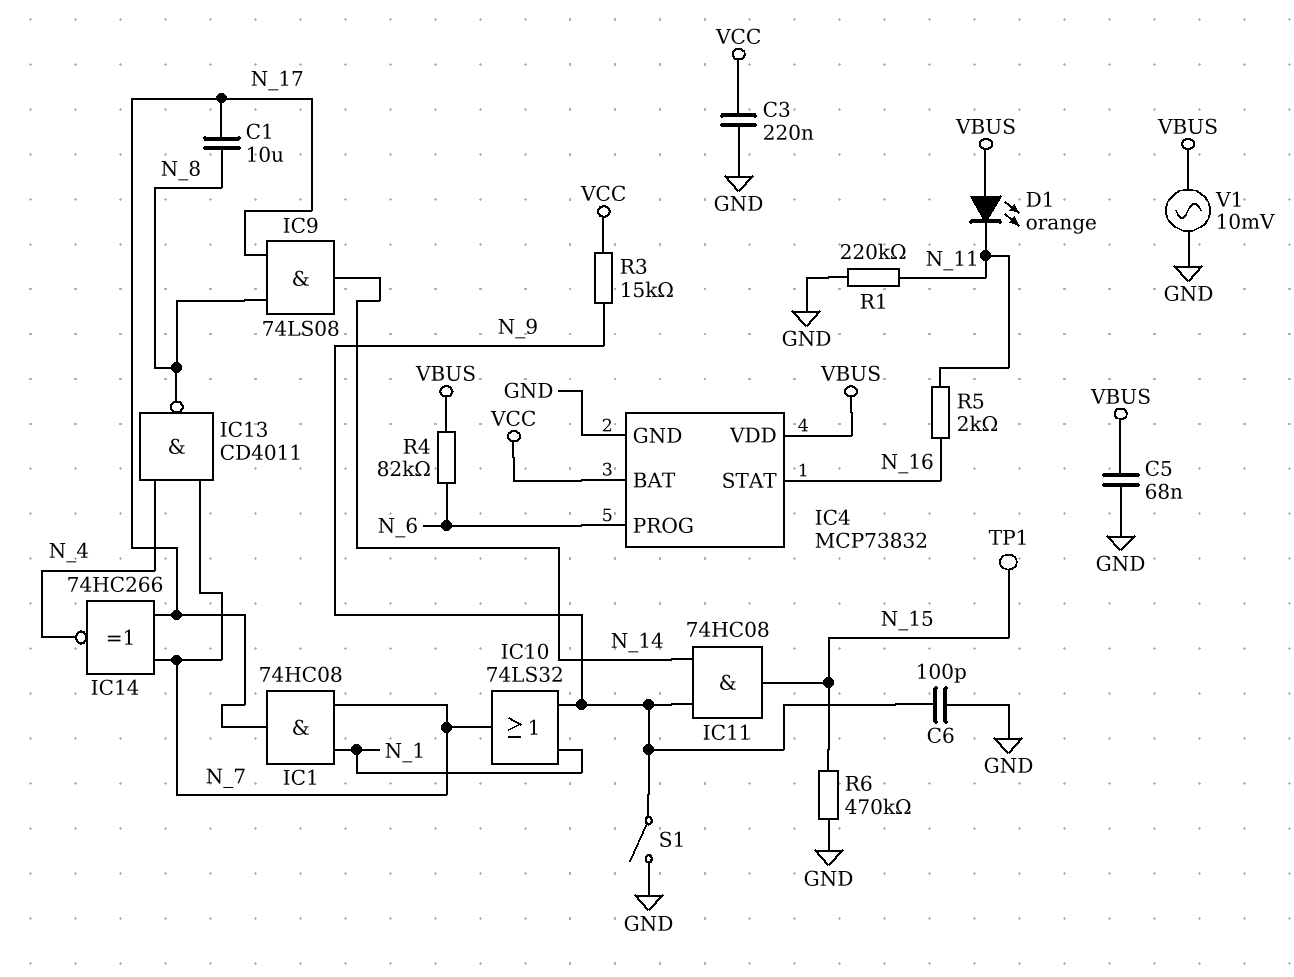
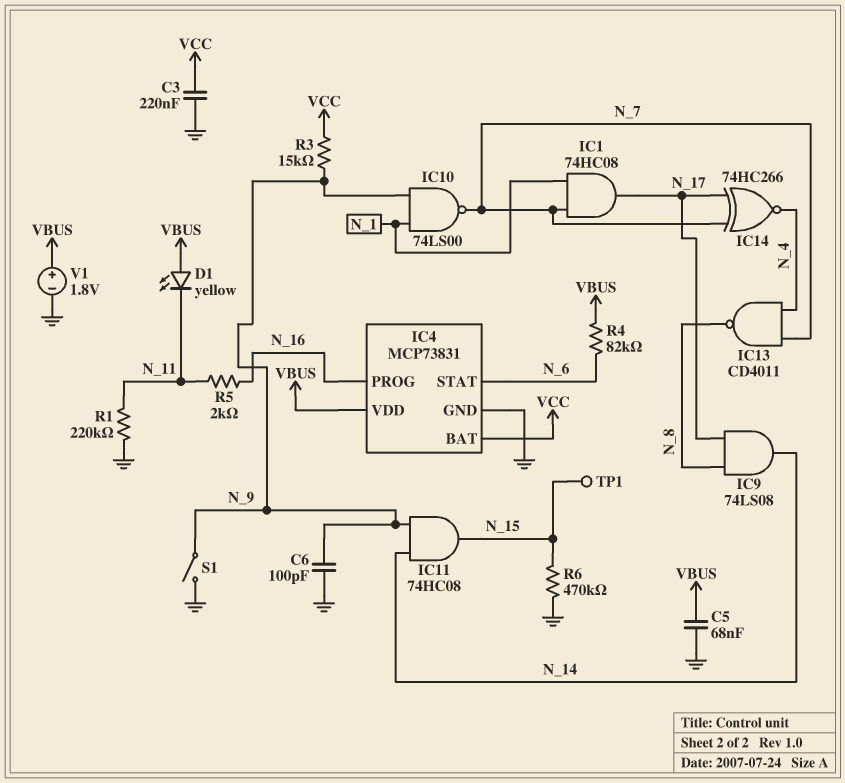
C1: 10uF (N_8, N_17) -> none
D1: LED orange (A VBUS, K N_11) -> LED yellow (A VBUS, K N_11)
IC4: MCP73832 -> MCP73831
IC4 pin PROG: N_6 -> N_16
IC4 pin STAT: N_16 -> N_6
IC10: OR 74LS32 (in N_1, in N_9, out N_7) -> NAND 74LS00 (in N_1, in N_9, out N_7)
V1: AC 10mV (GND, VBUS) -> 1.8V (plus VBUS, minus GND)

